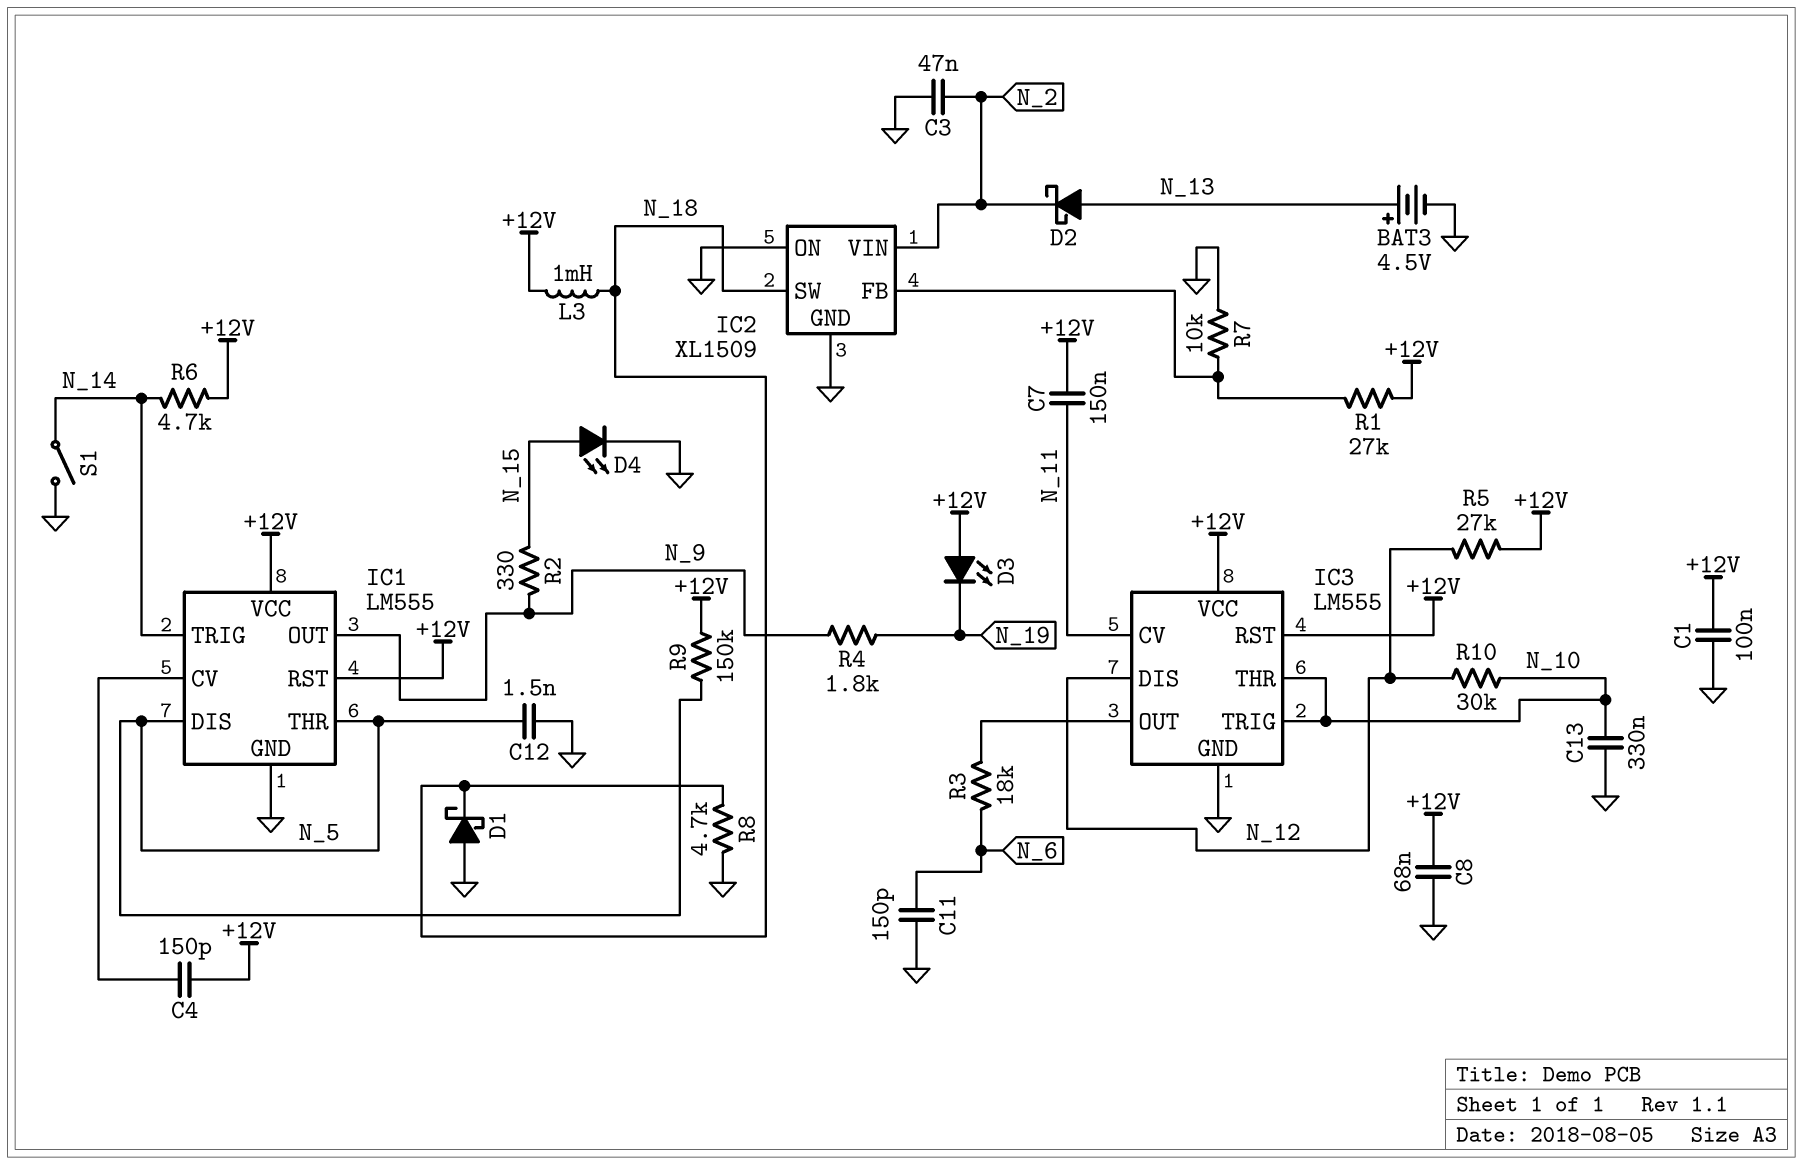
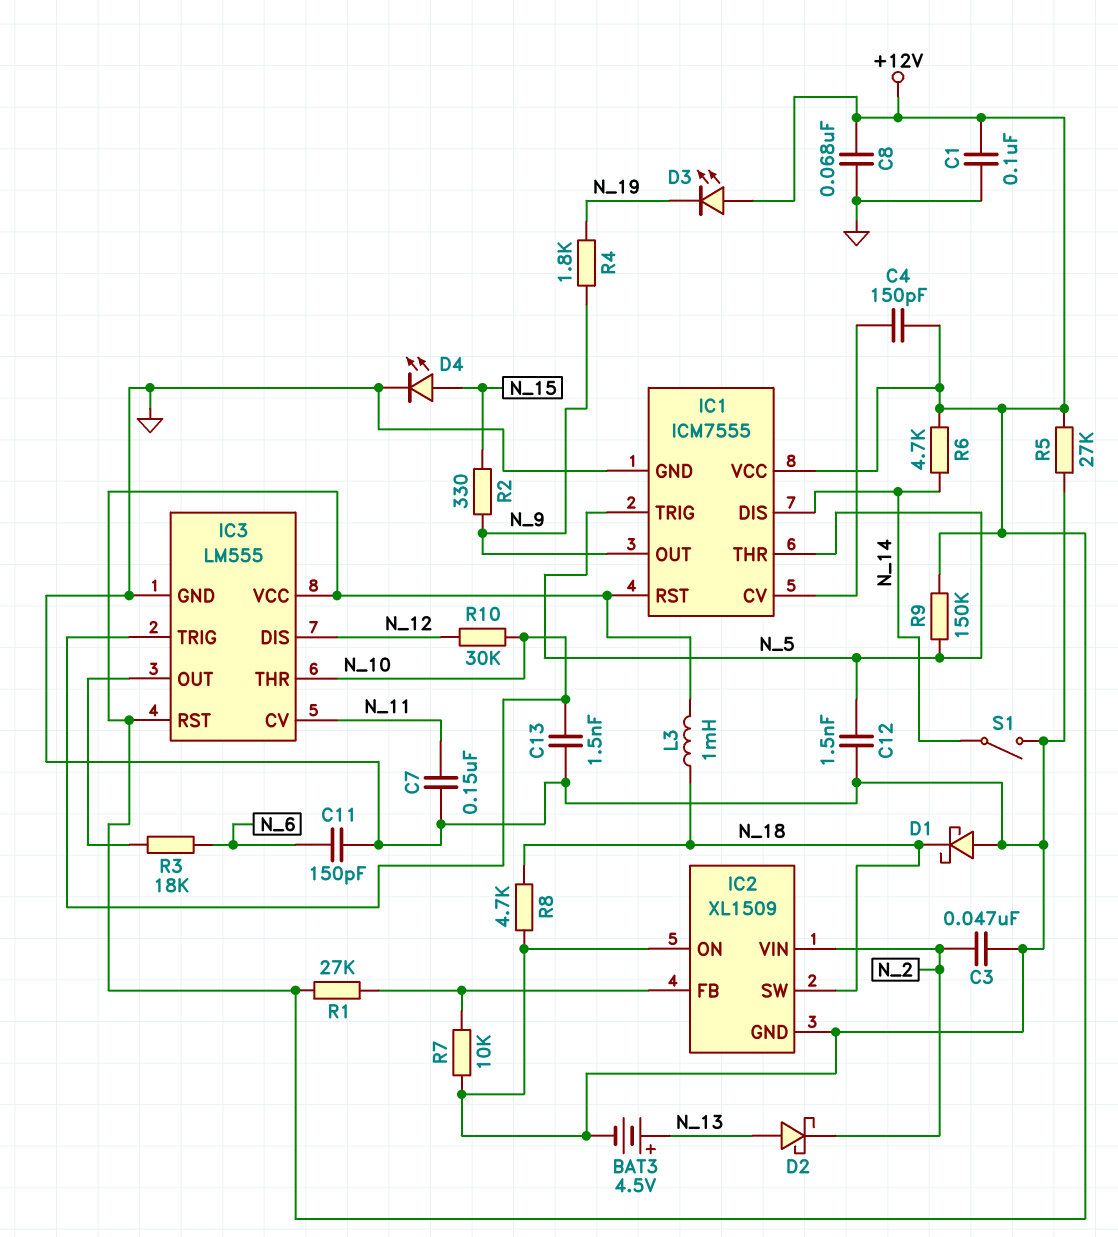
C7: 150nF (+12V, N_11) -> 150nF (GND, N_11)
C13: 330nF (GND, N_10) -> 1.5nF (GND, N_10)
IC1: LM555 -> ICM7555
IC1 pin DIS: N_5 -> N_14
IC1 pin TRIG: N_14 -> N_5
R5: 27k (+12V, N_12) -> 27k (+12V, GND)

